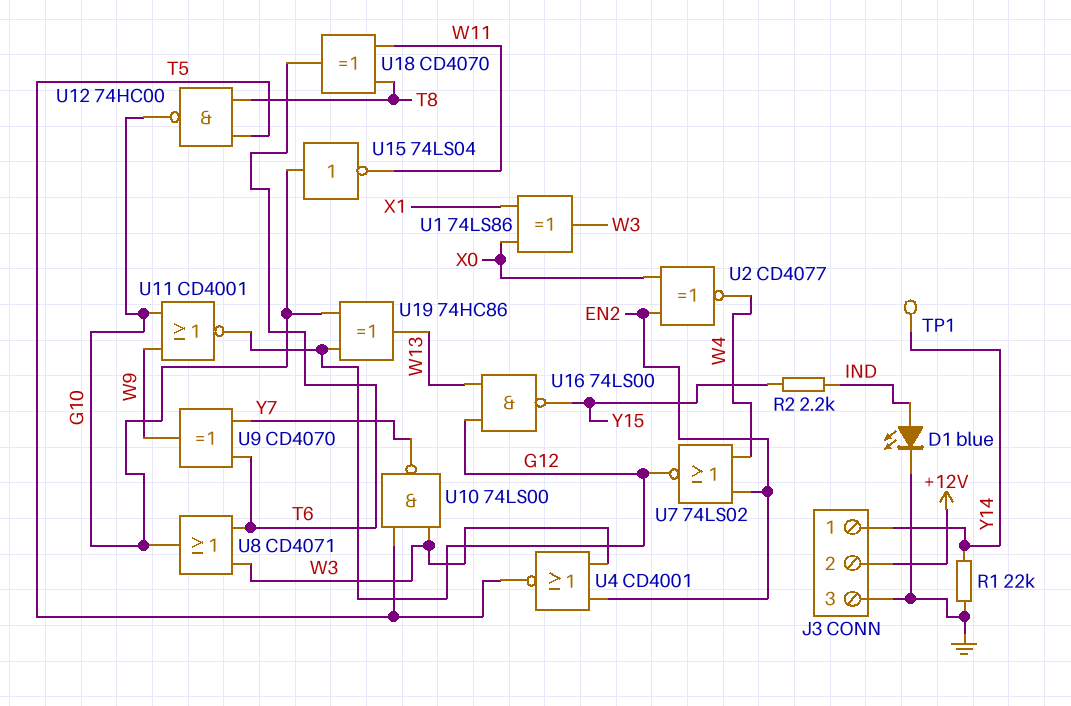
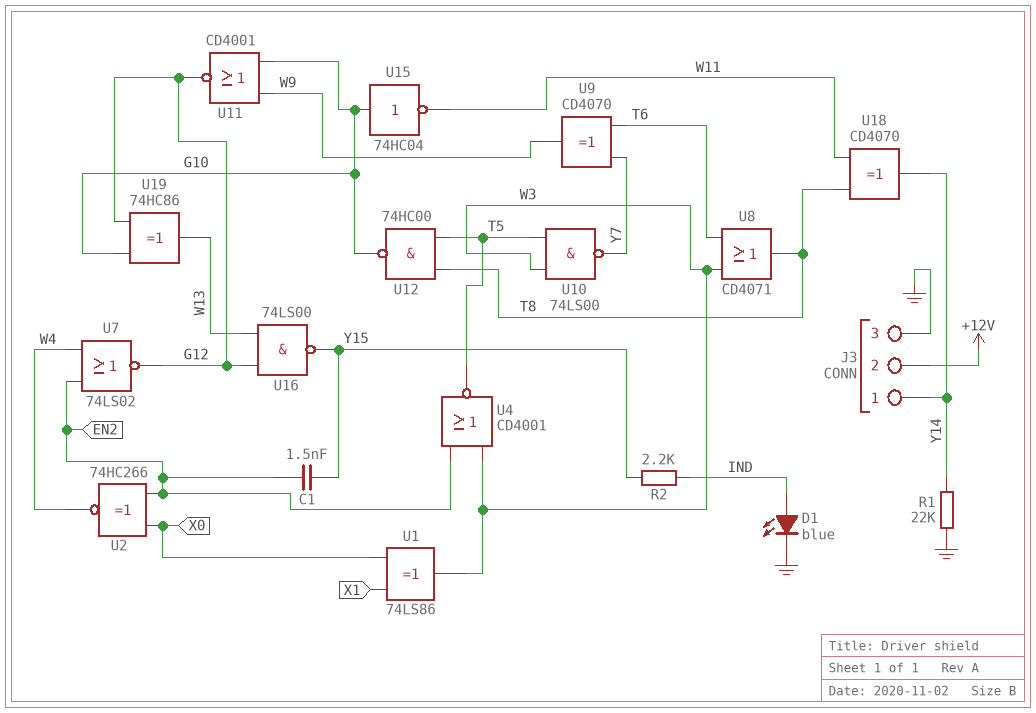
C1: none -> 1.5nF (EN2, Y15)
TP1: test point (Y14) -> none
U2: XNOR CD4077 (in EN2, in X0, out W4) -> XNOR 74HC266 (in EN2, in X0, out W4)
U8: OR CD4071 (in T6, in W3, out G10) -> OR CD4071 (in T6, in W3, out T8)
U15: NOT 74LS04 (in G10, out W11) -> NOT 74HC04 (in G10, out W11)
U18: XOR CD4070 (in T8, in W11, out T6) -> XOR CD4070 (in T8, in W11, out Y14)

